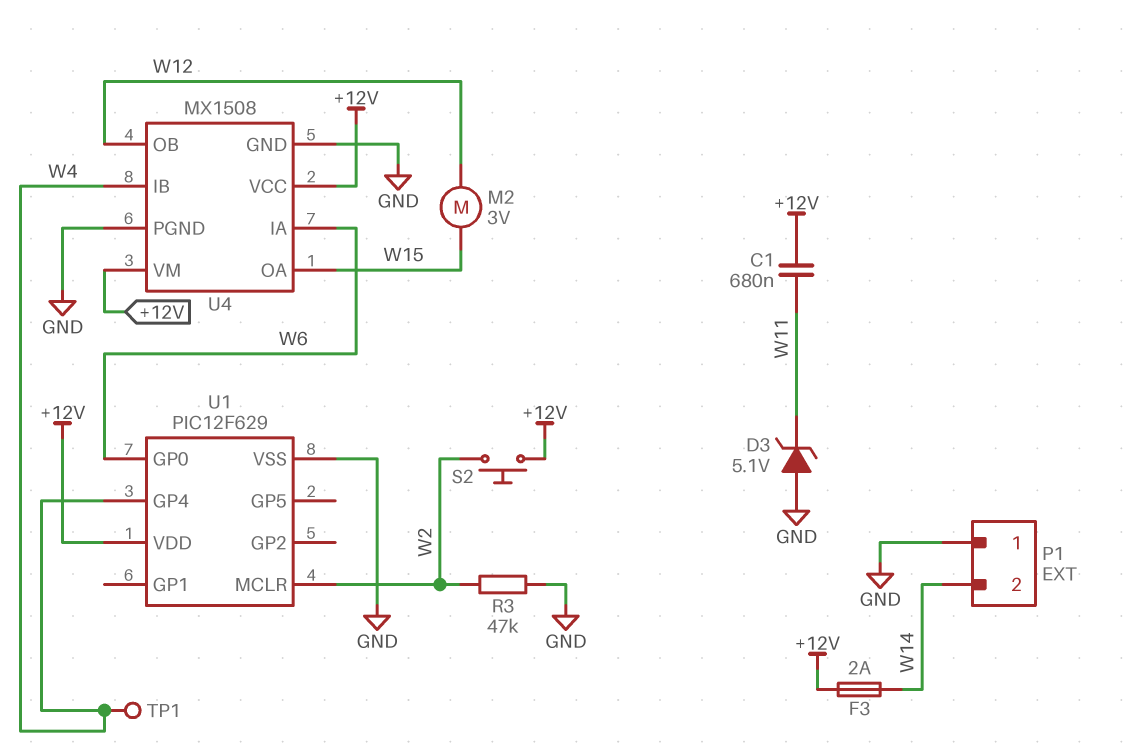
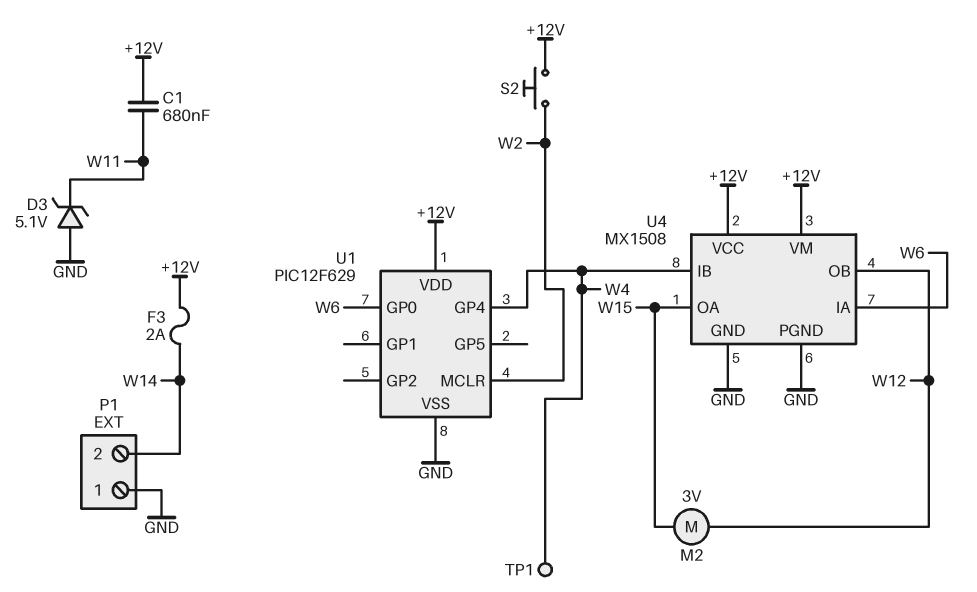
R3: 47k (GND, W2) -> none

